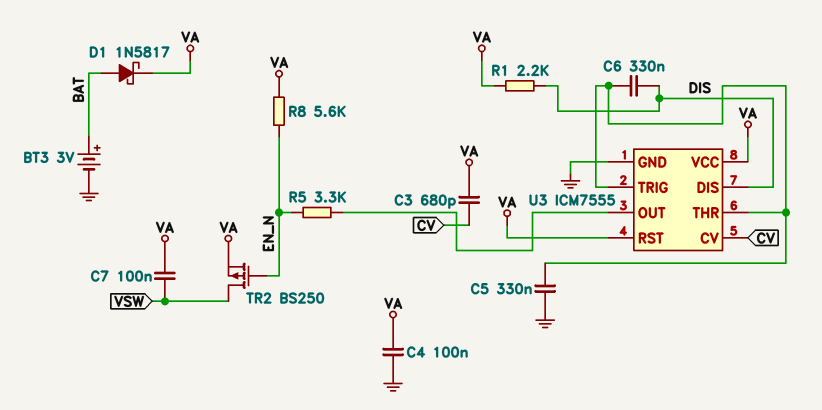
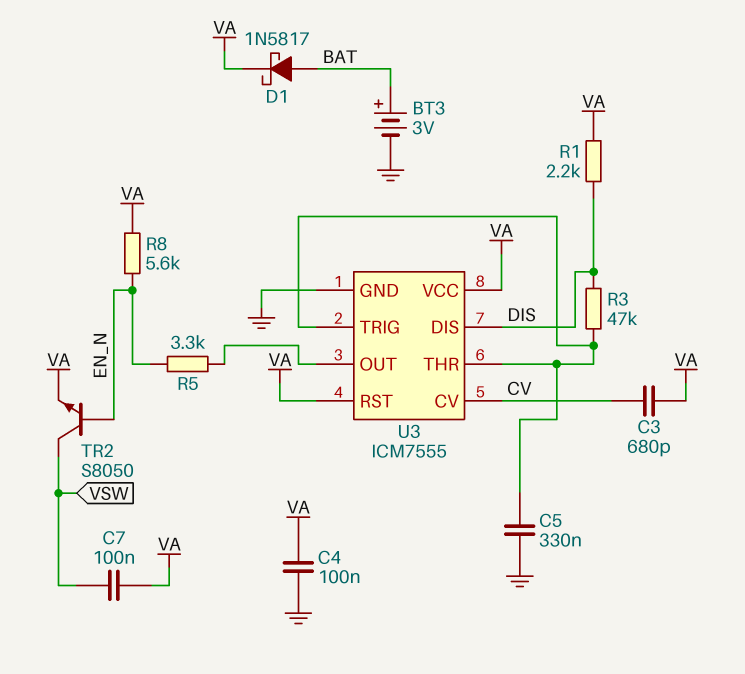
C6: 330nF (DIS, U3/THR) -> none
R3: none -> 47k (DIS, U3/THR)
TR2: PMOS BS250 (G EN_N, D VSW, S VA) -> NPN S8050 (B EN_N, C VSW, E VA)

